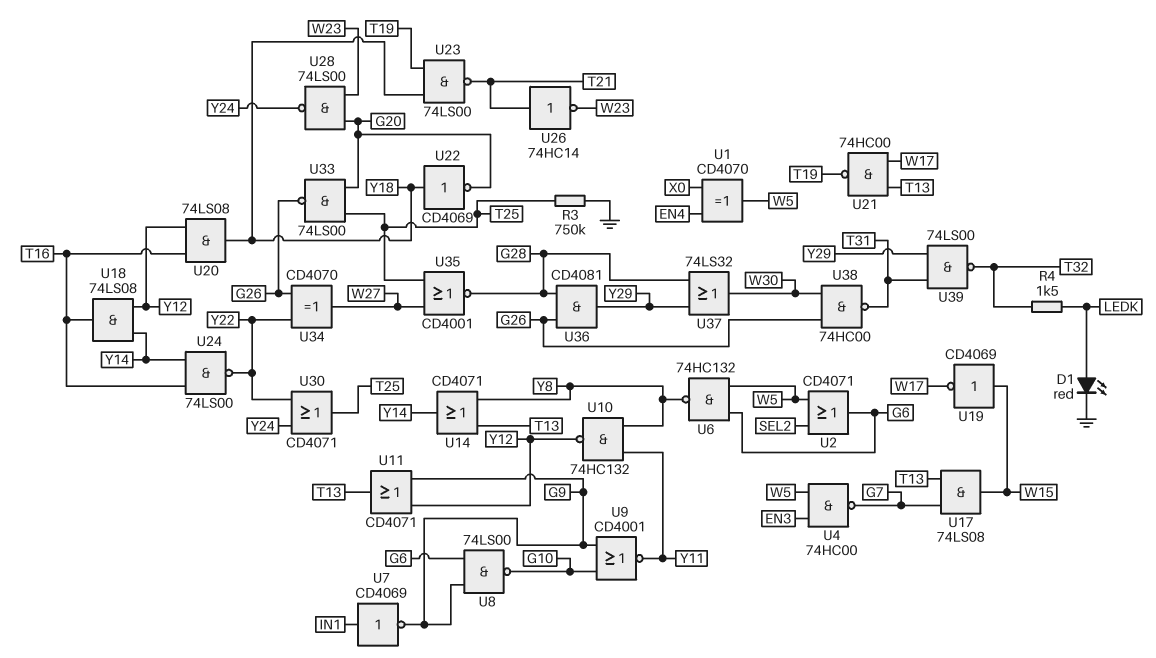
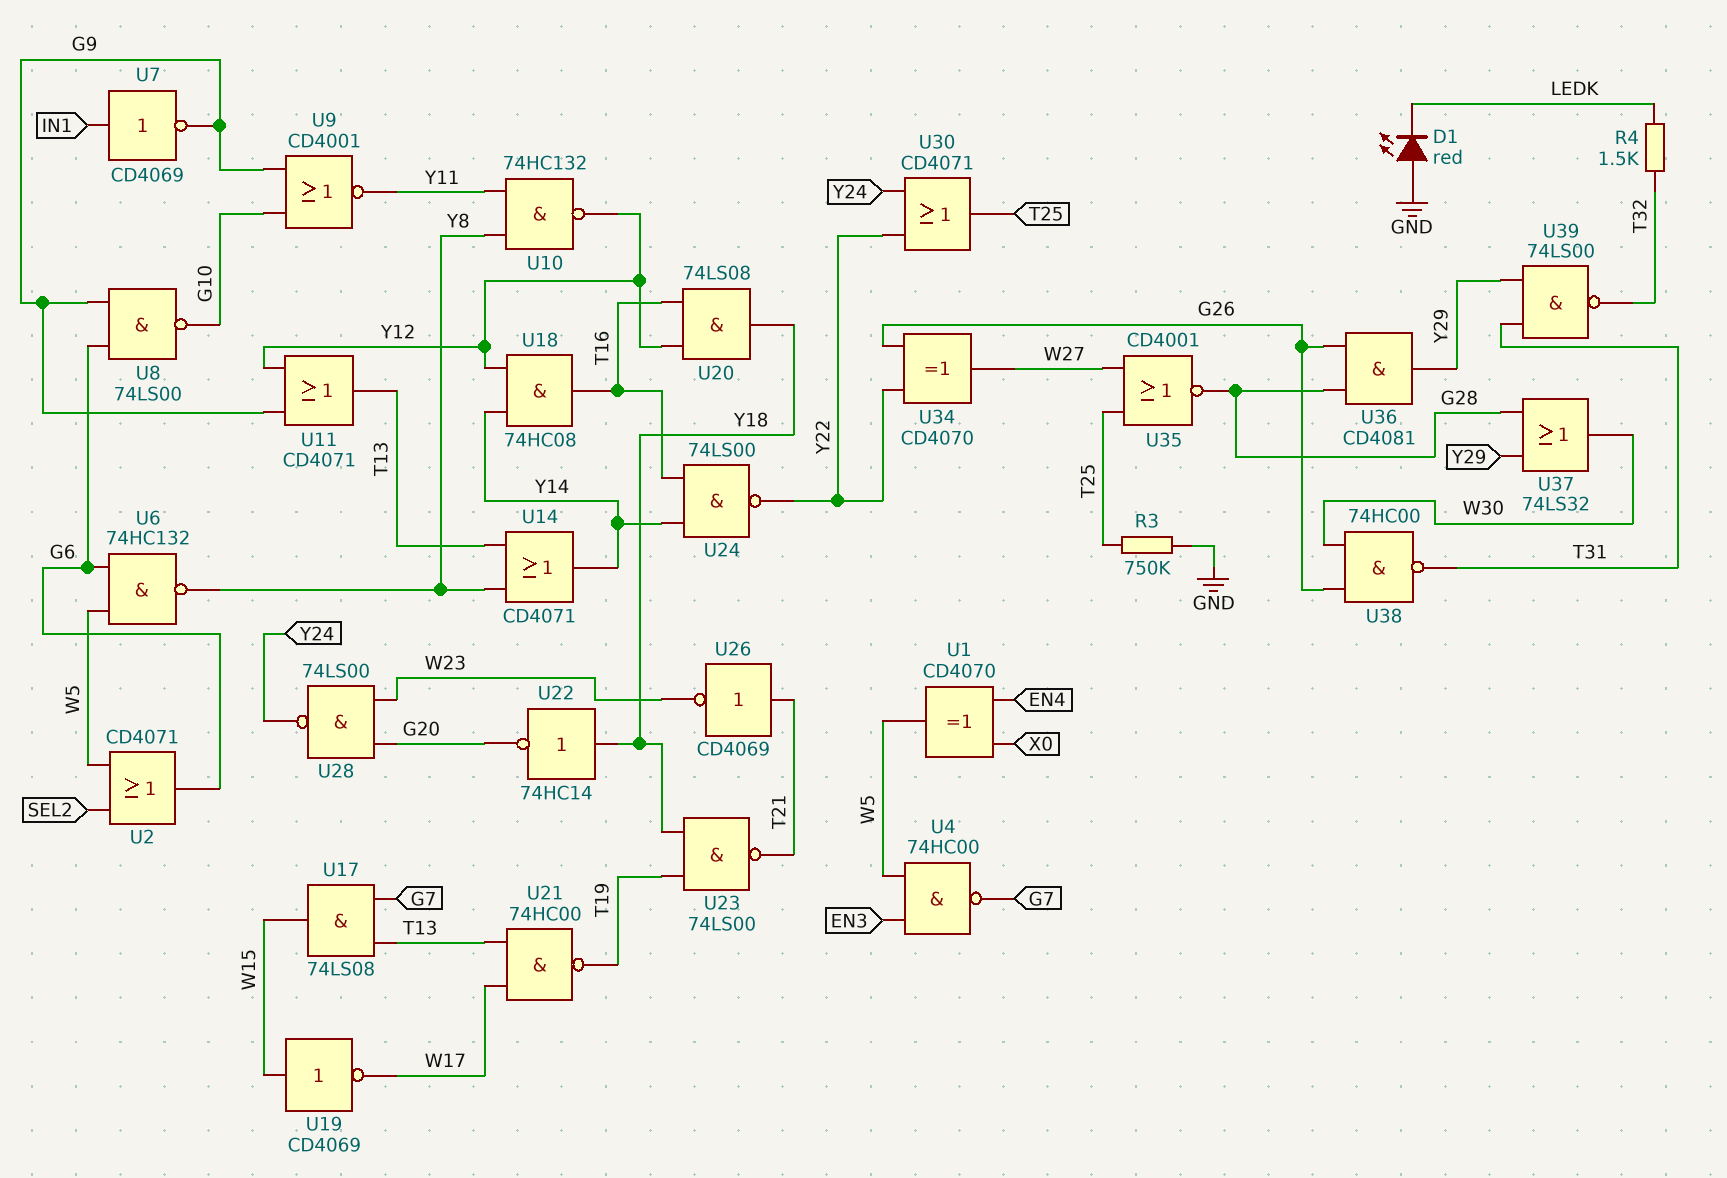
D1: LED red (A LEDK, K GND) -> LED red (A GND, K LEDK)
U18: AND 74LS08 (in Y12, in Y14, out T16) -> AND 74HC08 (in Y12, in Y14, out T16)
U22: NOT CD4069 (in Y18, out G20) -> NOT 74HC14 (in Y18, out G20)
U26: NOT 74HC14 (in T21, out W23) -> NOT CD4069 (in T21, out W23)
U33: NAND 74LS00 (in G20, in T25, out G26) -> none

